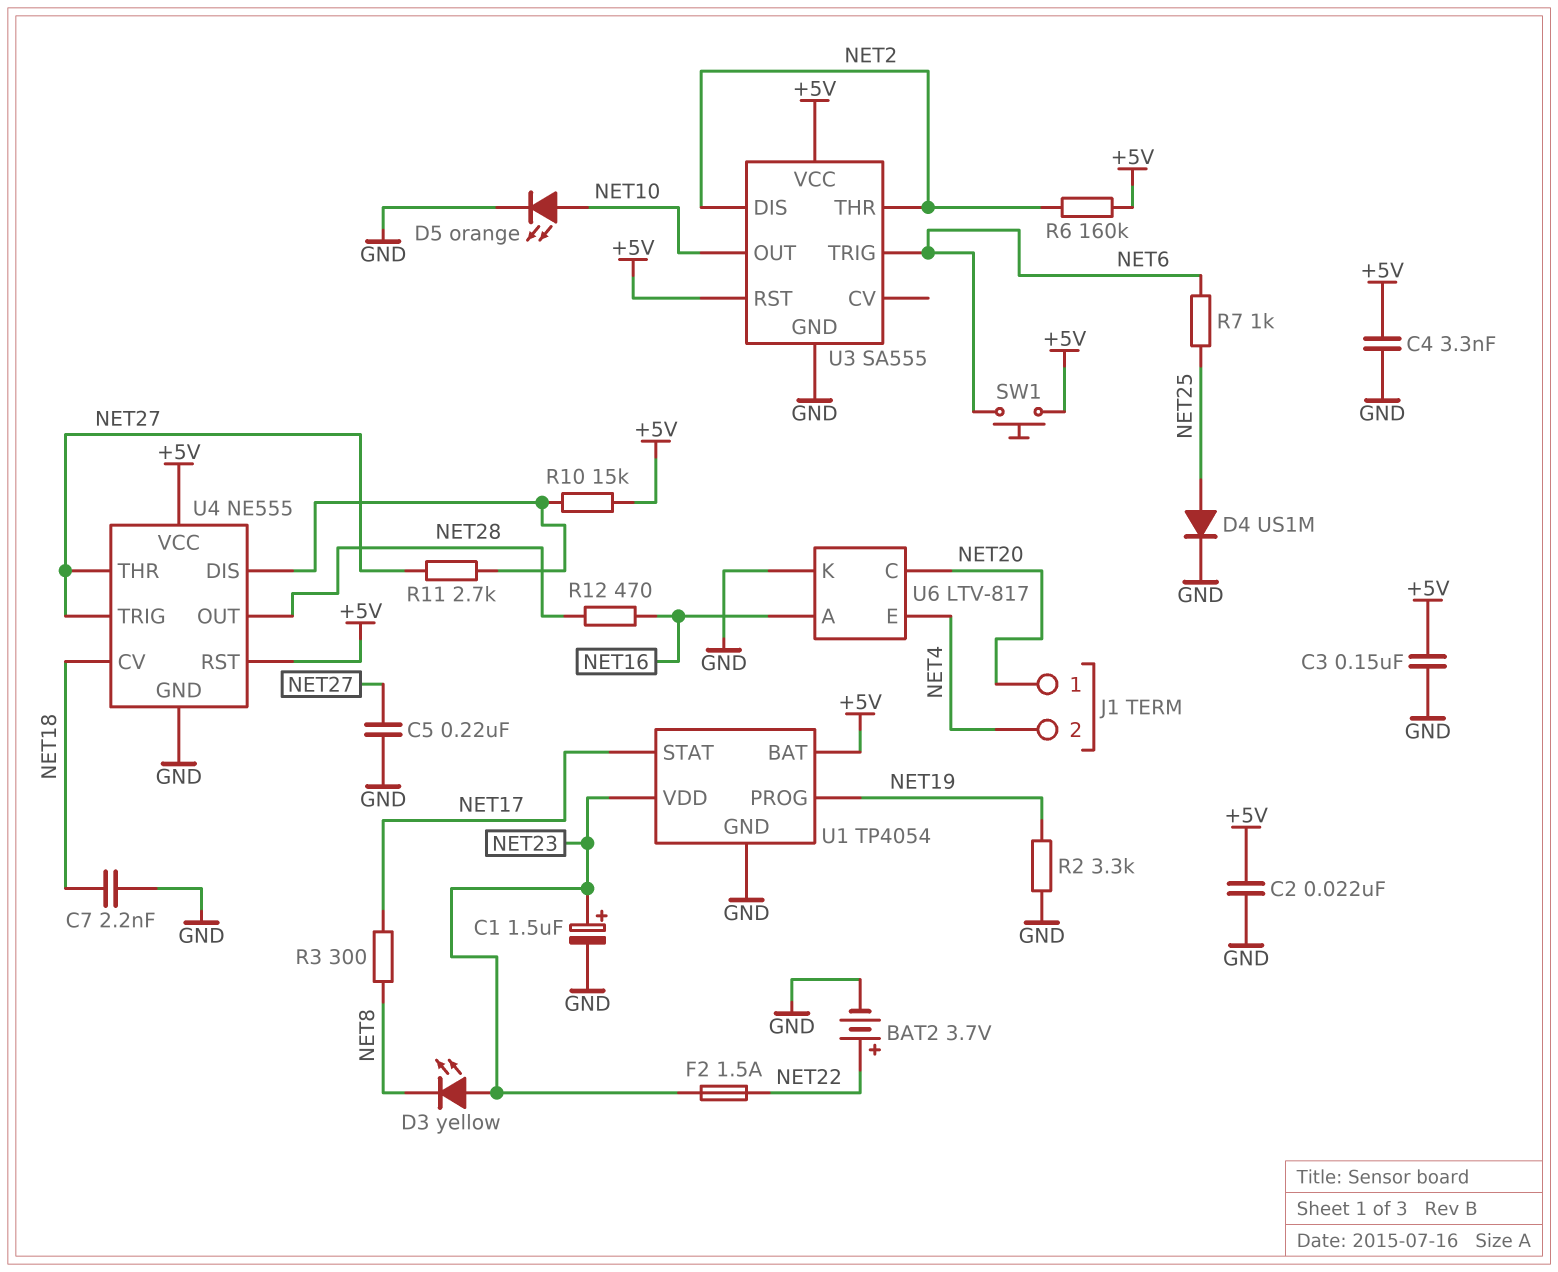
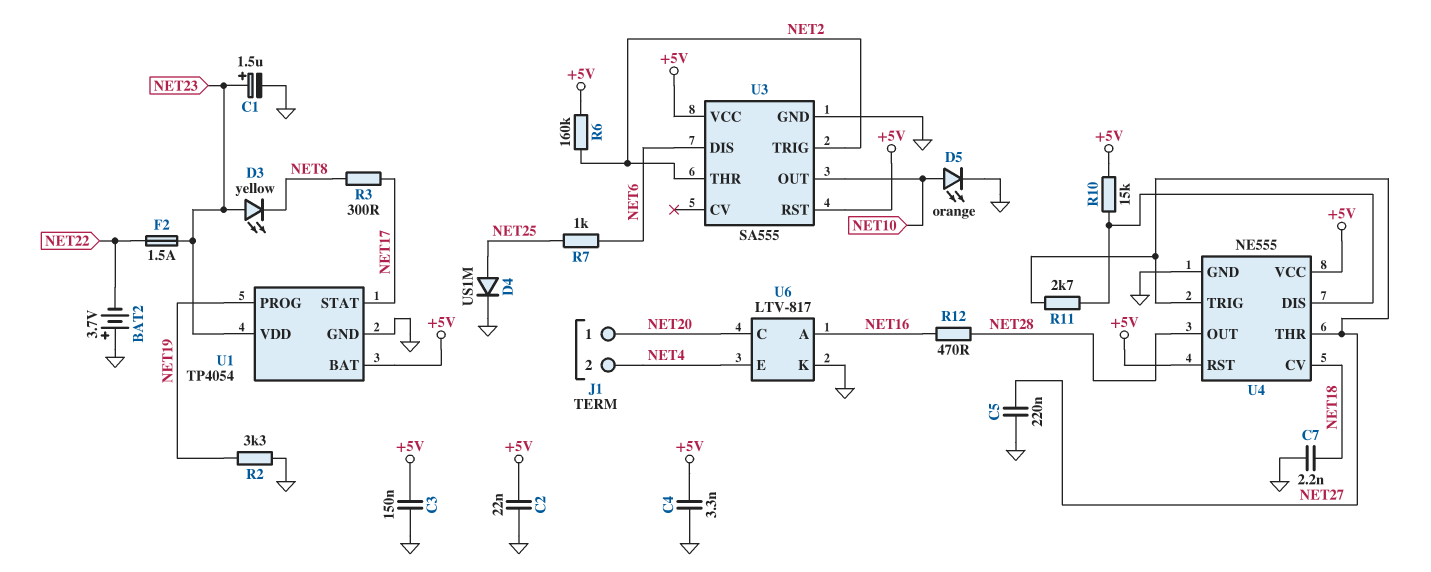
BAT2: 3.7V (plus NET22, minus GND) -> 3.7V (plus GND, minus NET22)
SW1: button (+5V, NET6) -> none
U3 pin DIS: NET2 -> NET6
U3 pin TRIG: NET6 -> NET2

